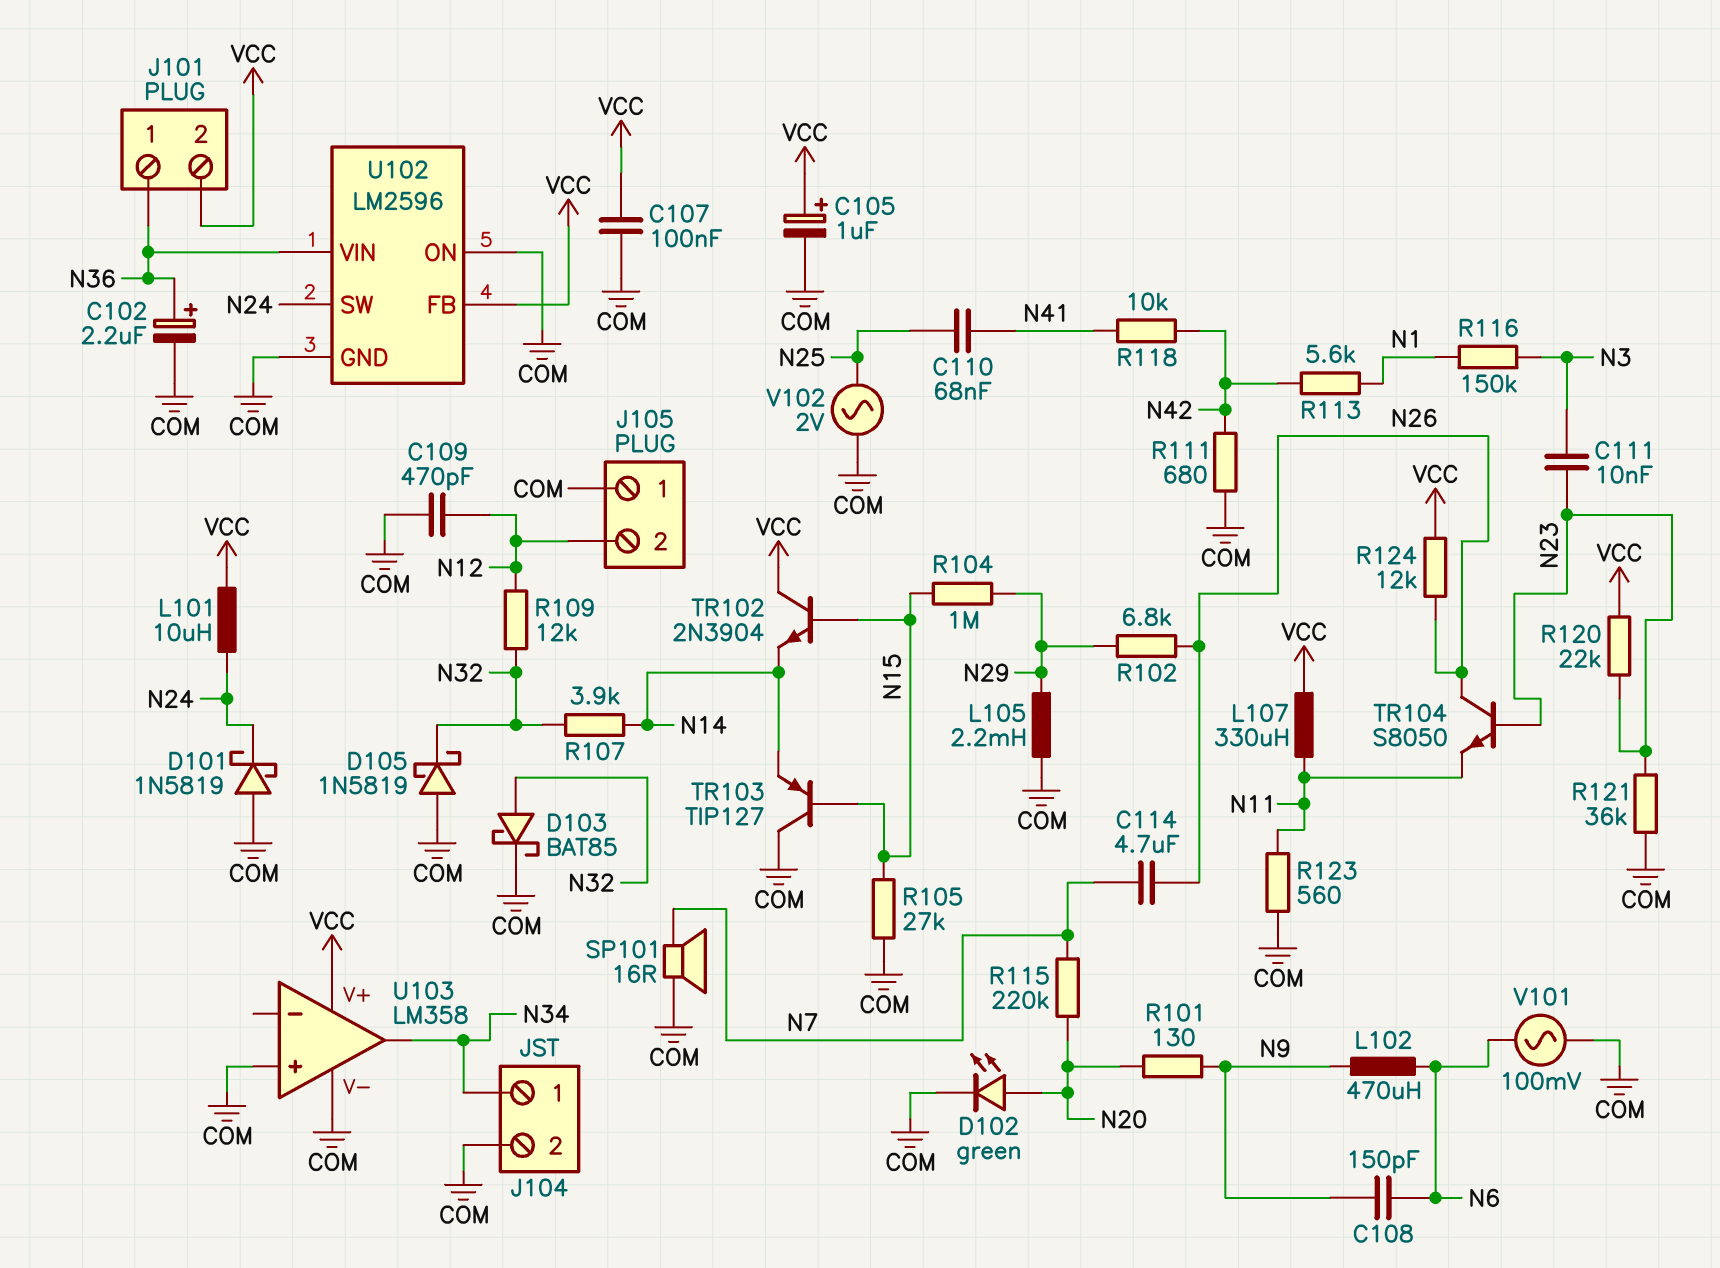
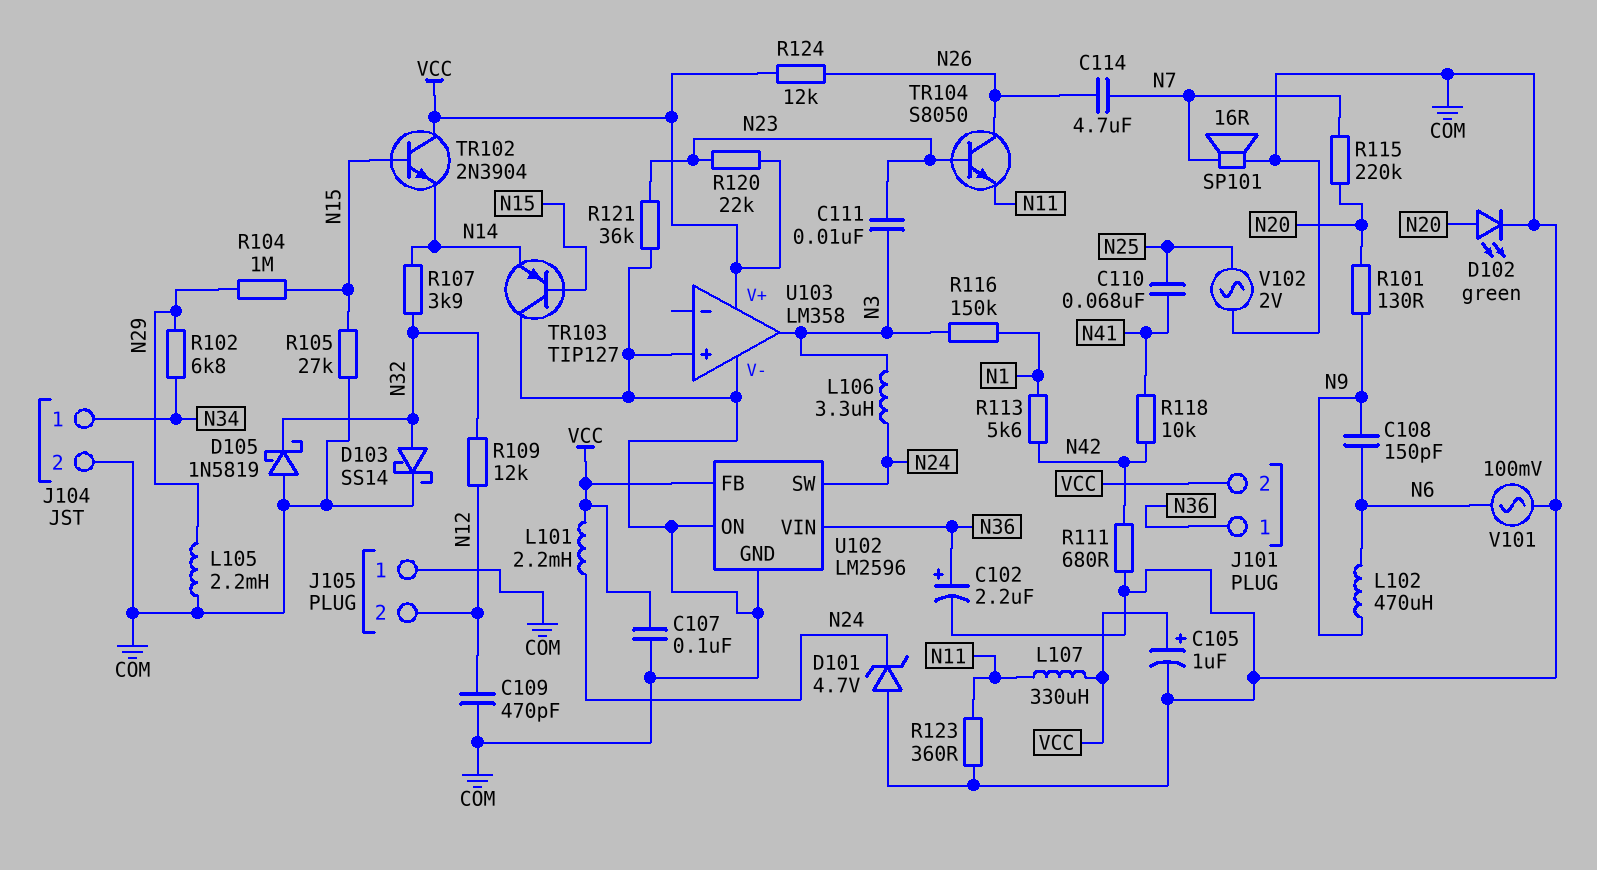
D101: schottky 1N5819 (A COM, K N24) -> zener 4.7V (A COM, K N24)
D103: schottky BAT85 (A N32, K COM) -> schottky SS14 (A N32, K COM)
L101: 10uH (N24, VCC) -> 2.2mH (N24, VCC)
L106: none -> 3.3uH (N3, N24)
R102: 6.8k (N26, N29) -> 6.8k (N29, N34)
R123: 560 (COM, N11) -> 360 (COM, N11)
U103 pin out: N34 -> N3

